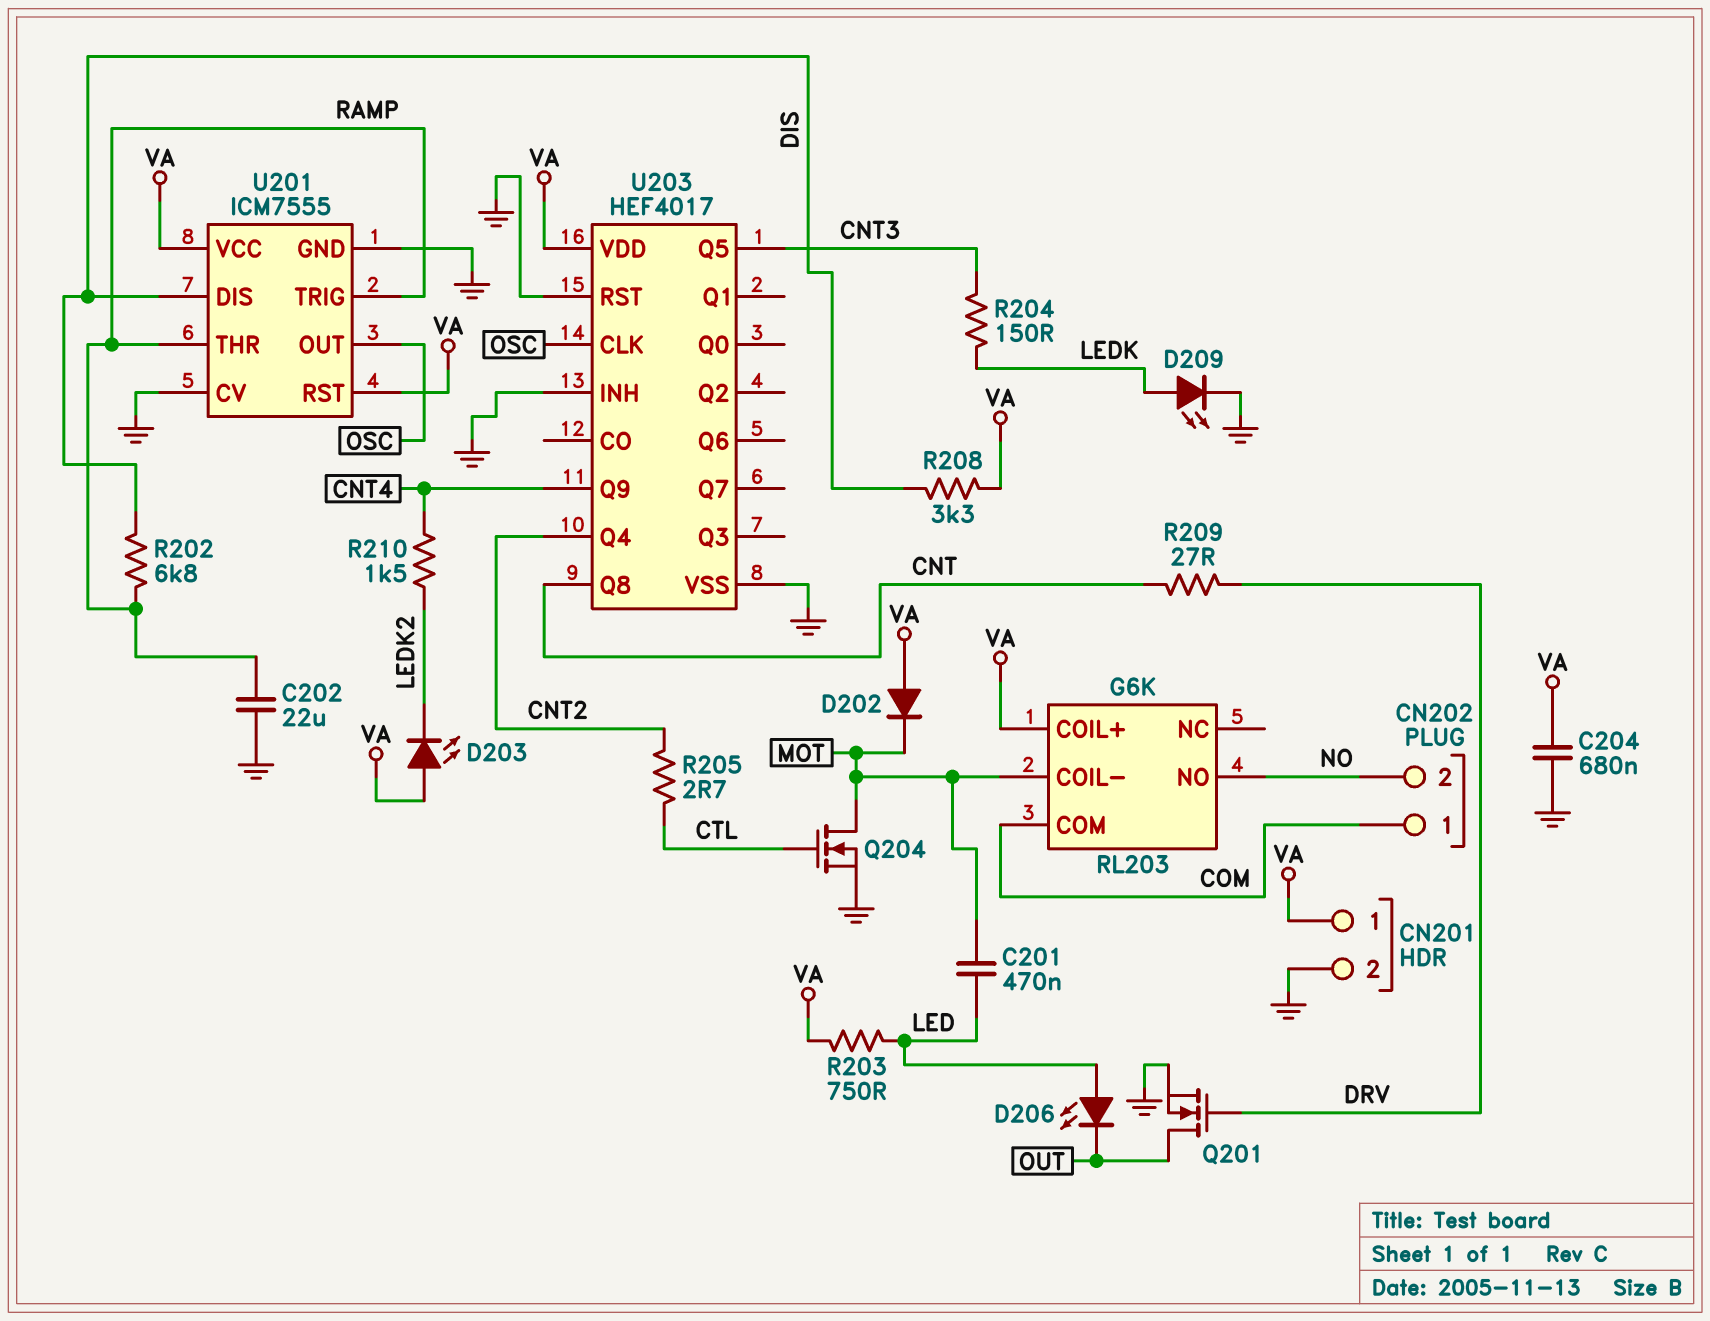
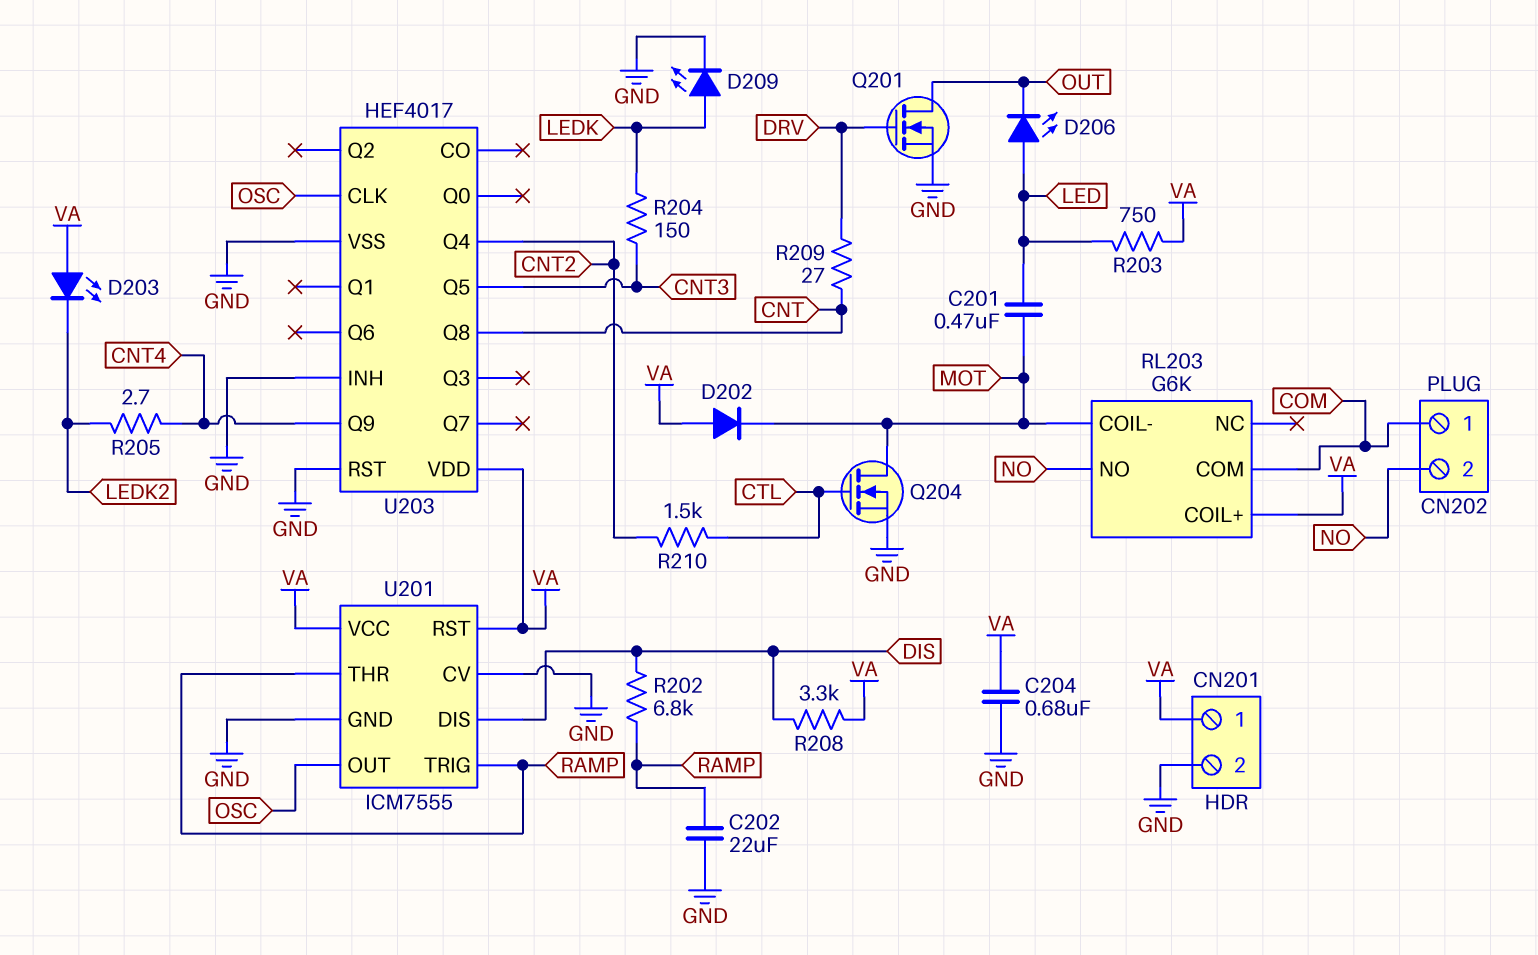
R205: 2.7 (CNT2, CTL) -> 2.7 (CNT4, LEDK2)
R210: 1.5k (CNT4, LEDK2) -> 1.5k (CNT2, CTL)

